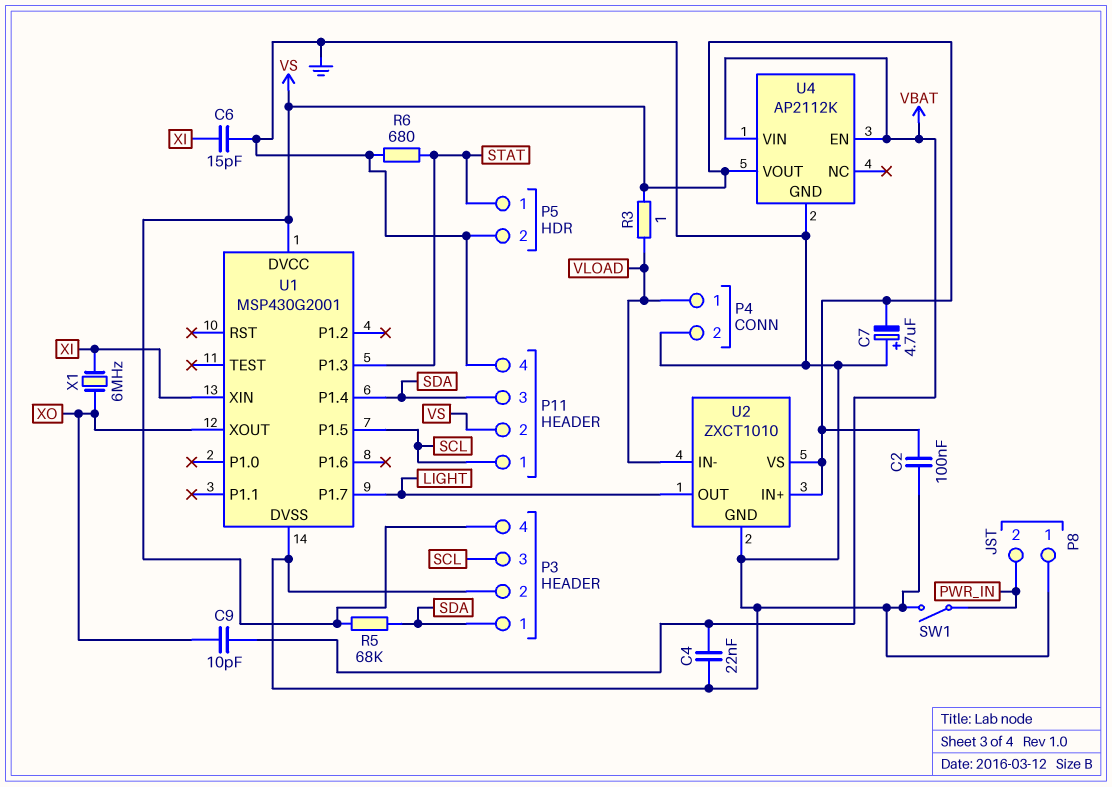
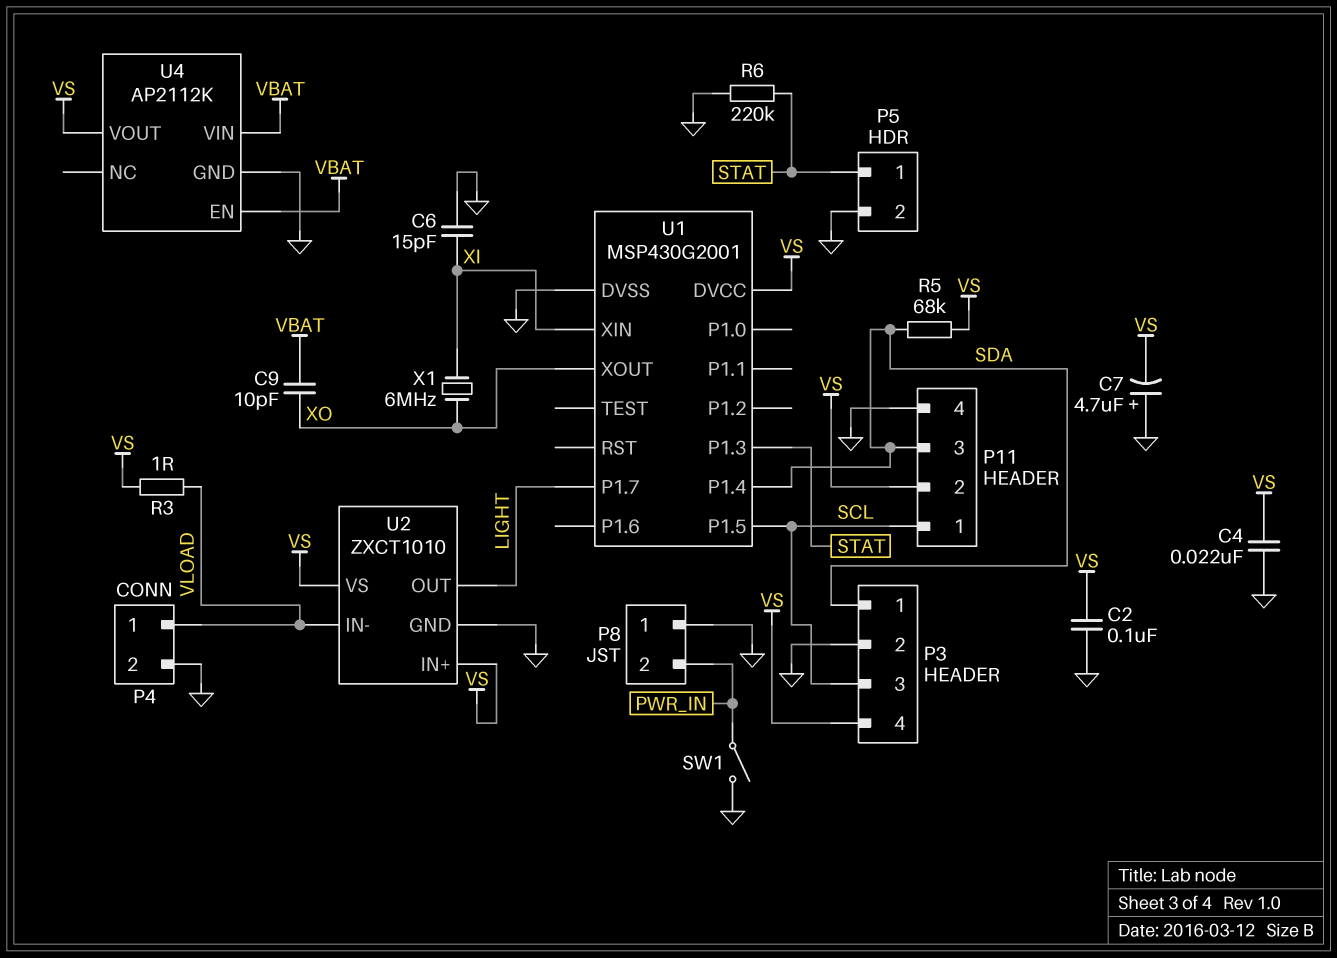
C4: 22nF (GND, VBAT) -> 22nF (GND, VS)
R6: 680 (GND, STAT) -> 220k (GND, STAT)

